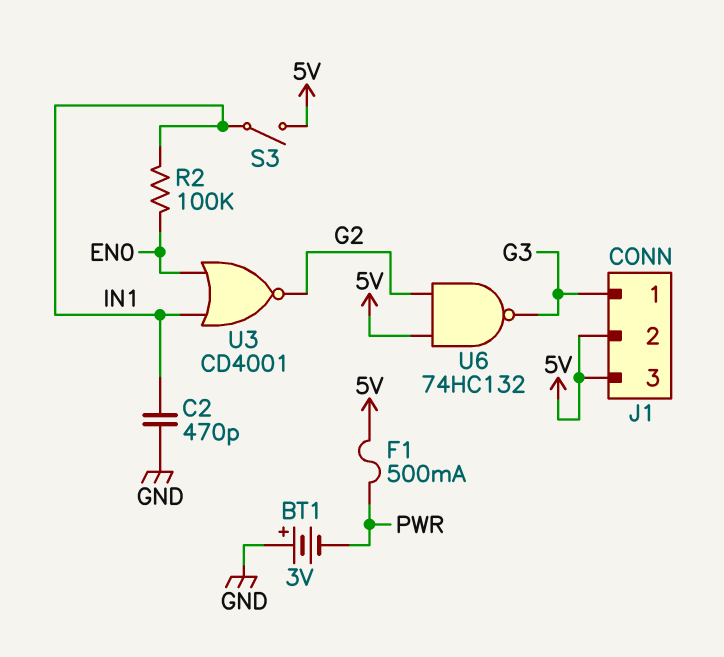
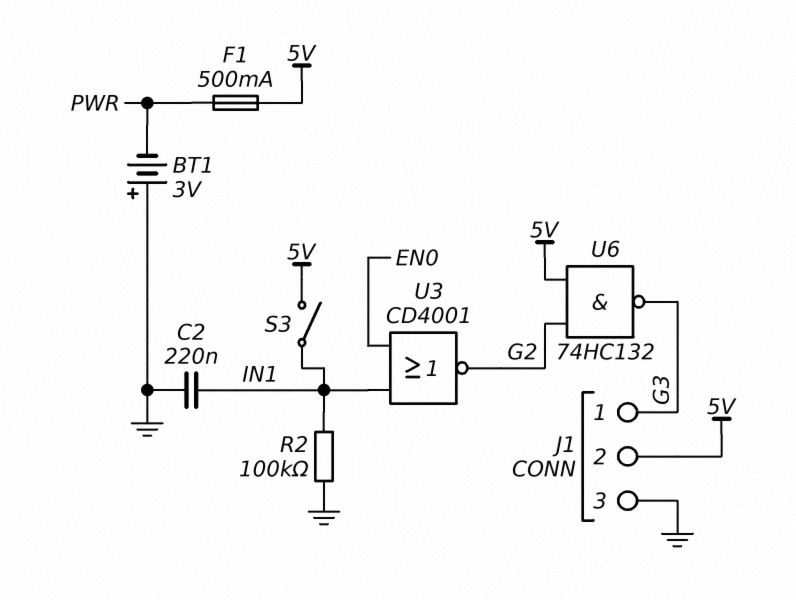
C2: 470pF (GND, IN1) -> 220nF (GND, IN1)
J1 pin 3: 5V -> GND
R2: 100k (EN0, IN1) -> 100k (GND, IN1)

